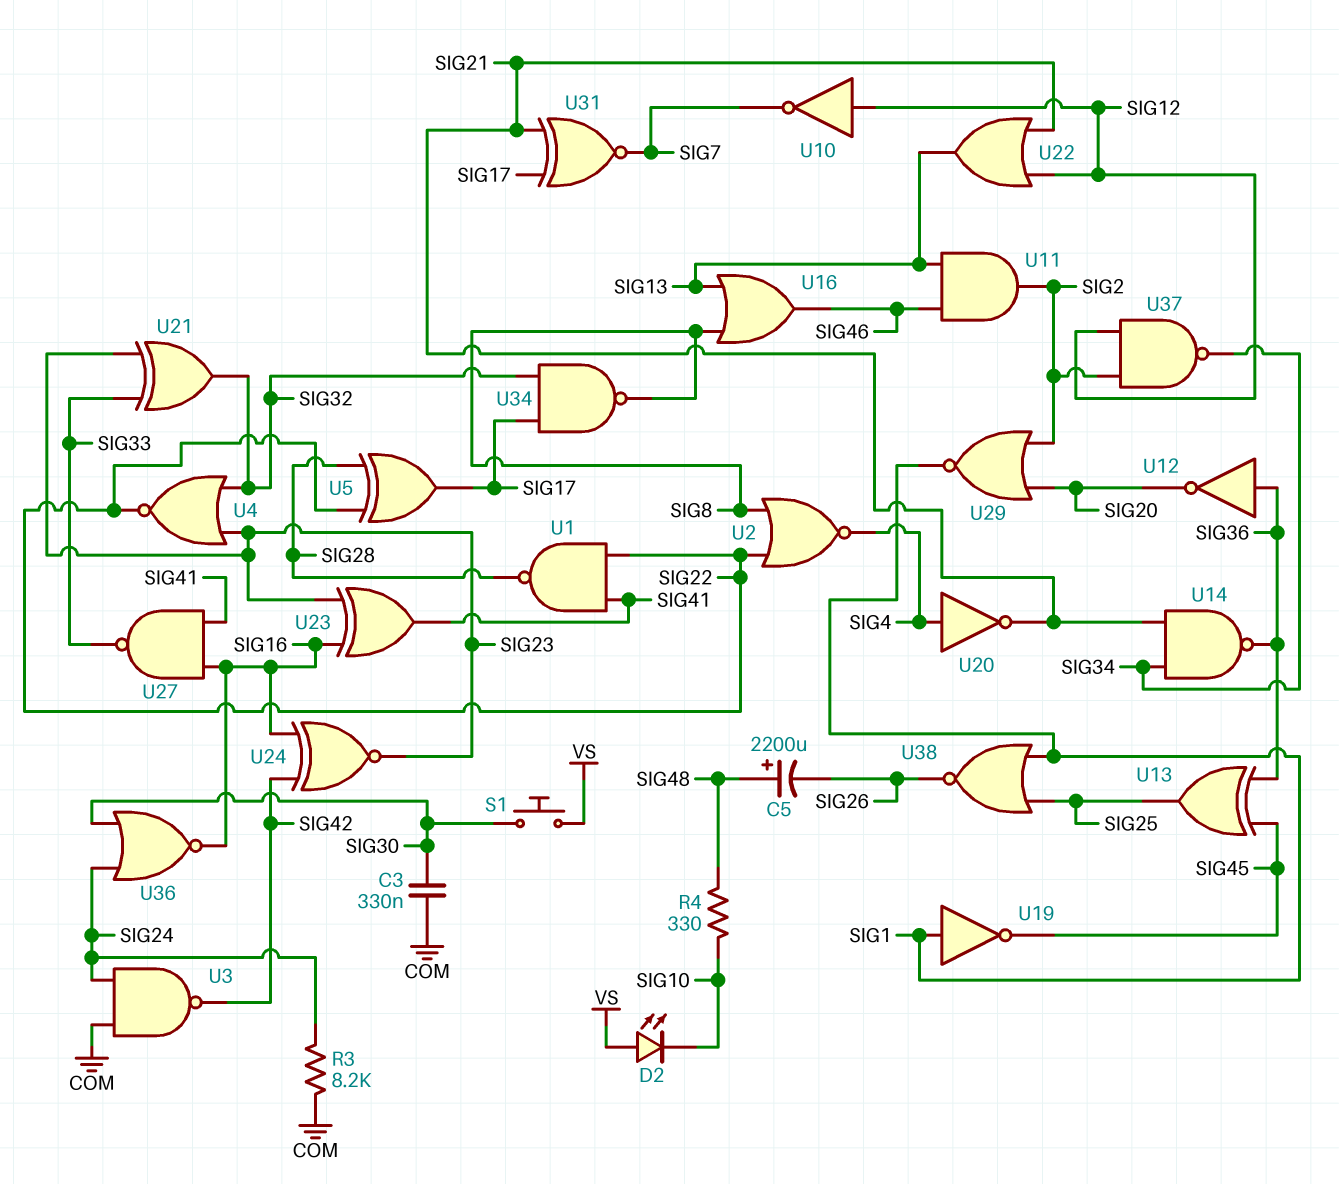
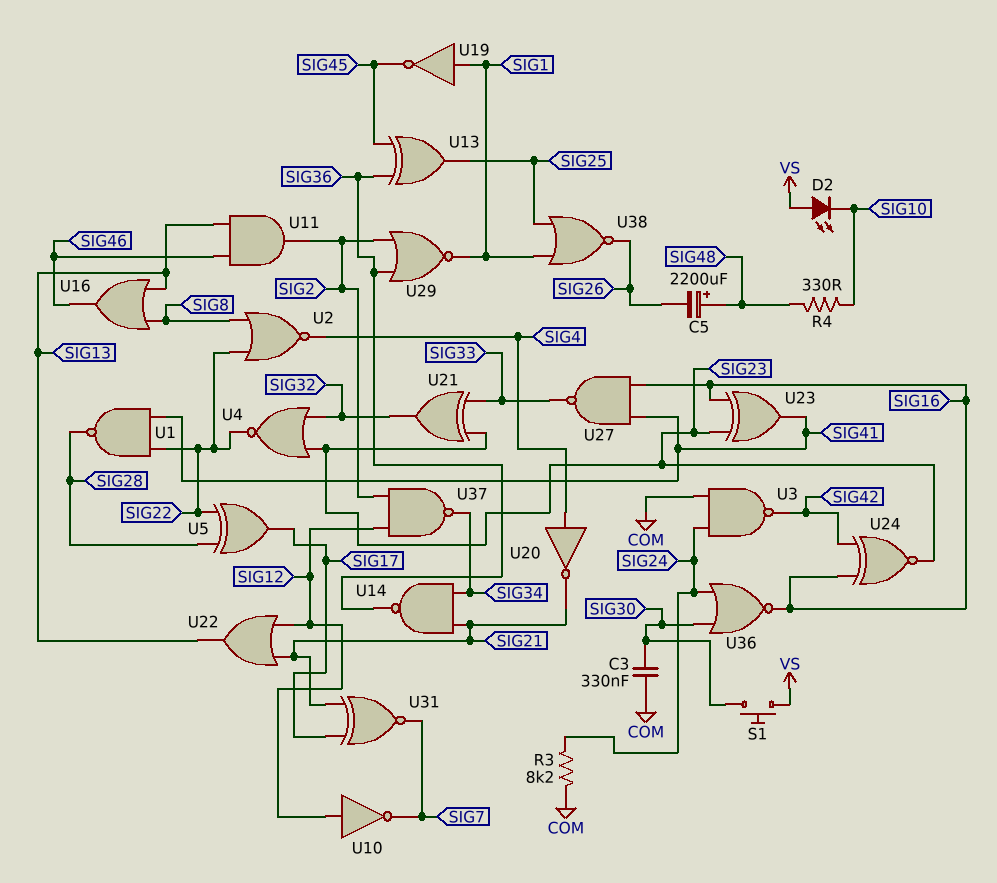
U12: NOT (in SIG36, out SIG20) -> none
U29: NOR (in SIG2, in SIG20, out SIG1) -> NOR (in SIG2, in SIG36, out SIG1)
U34: NAND (in SIG17, in SIG32, out SIG8) -> none

